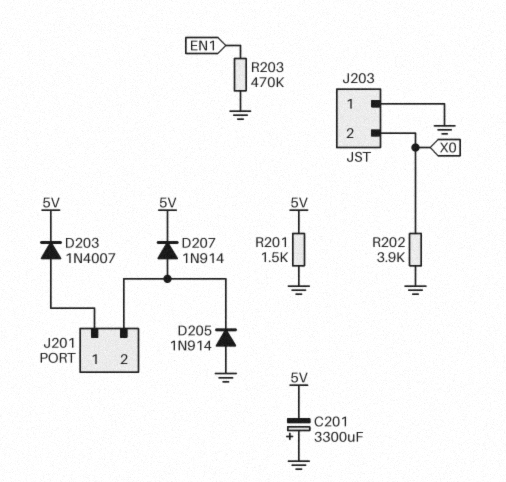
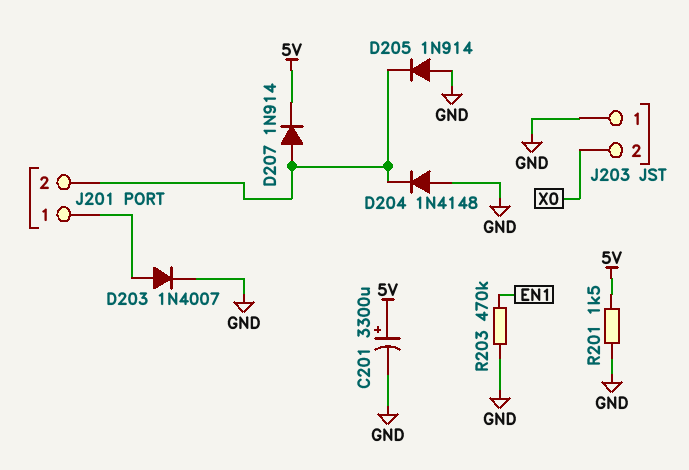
C201: 3300uF (plus GND, minus 5V) -> 3300uF (plus 5V, minus GND)
D203: diode 1N4007 (A J201/1, K 5V) -> diode 1N4007 (A J201/1, K GND)
D204: none -> diode 1N4148 (A GND, K J201/2)
R202: 3.9k (GND, X0) -> none

